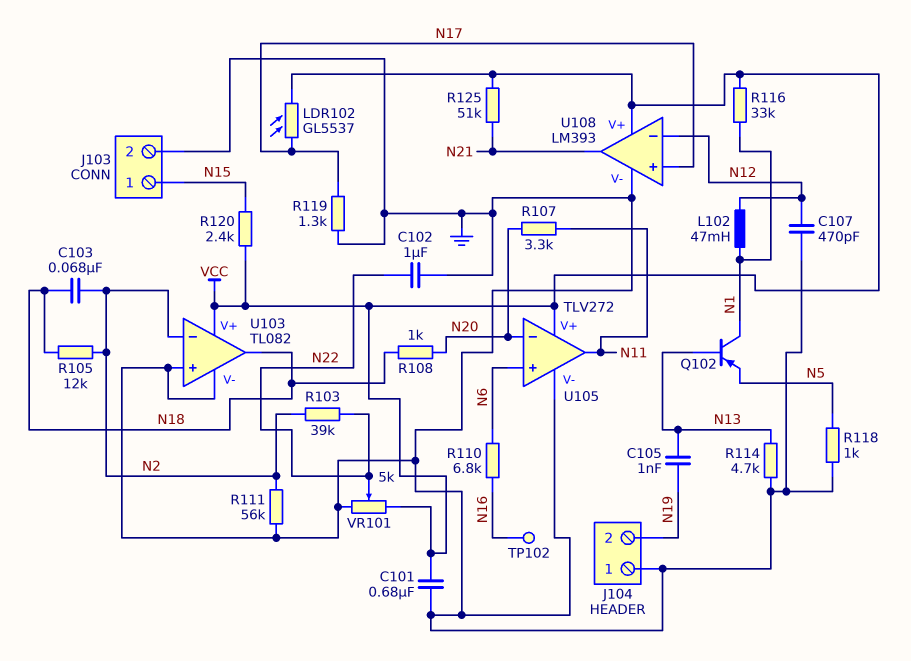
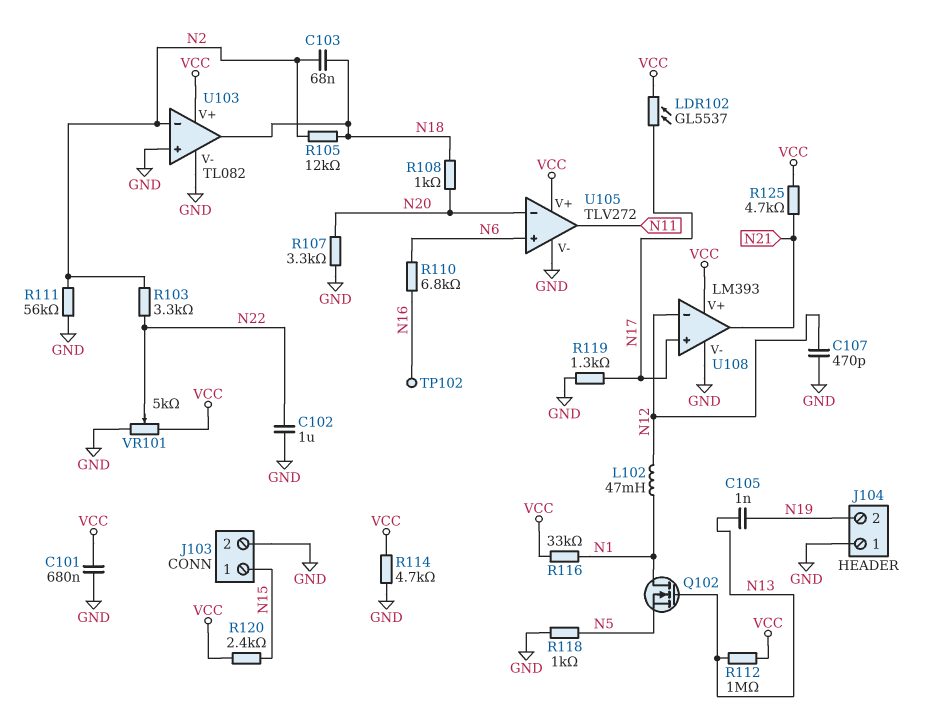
Q102: PNP (B N13, C N1, E N5) -> NMOS (G N13, D N1, S N5)
R103: 39k (N2, N22) -> 3.3k (N2, N22)
R107: 3.3k (N11, N20) -> 3.3k (GND, N20)
R112: none -> 1M (N13, VCC)
R114: 4.7k (GND, N13) -> 4.7k (GND, VCC)
R125: 51k (N21, VCC) -> 4.7k (N21, VCC)

